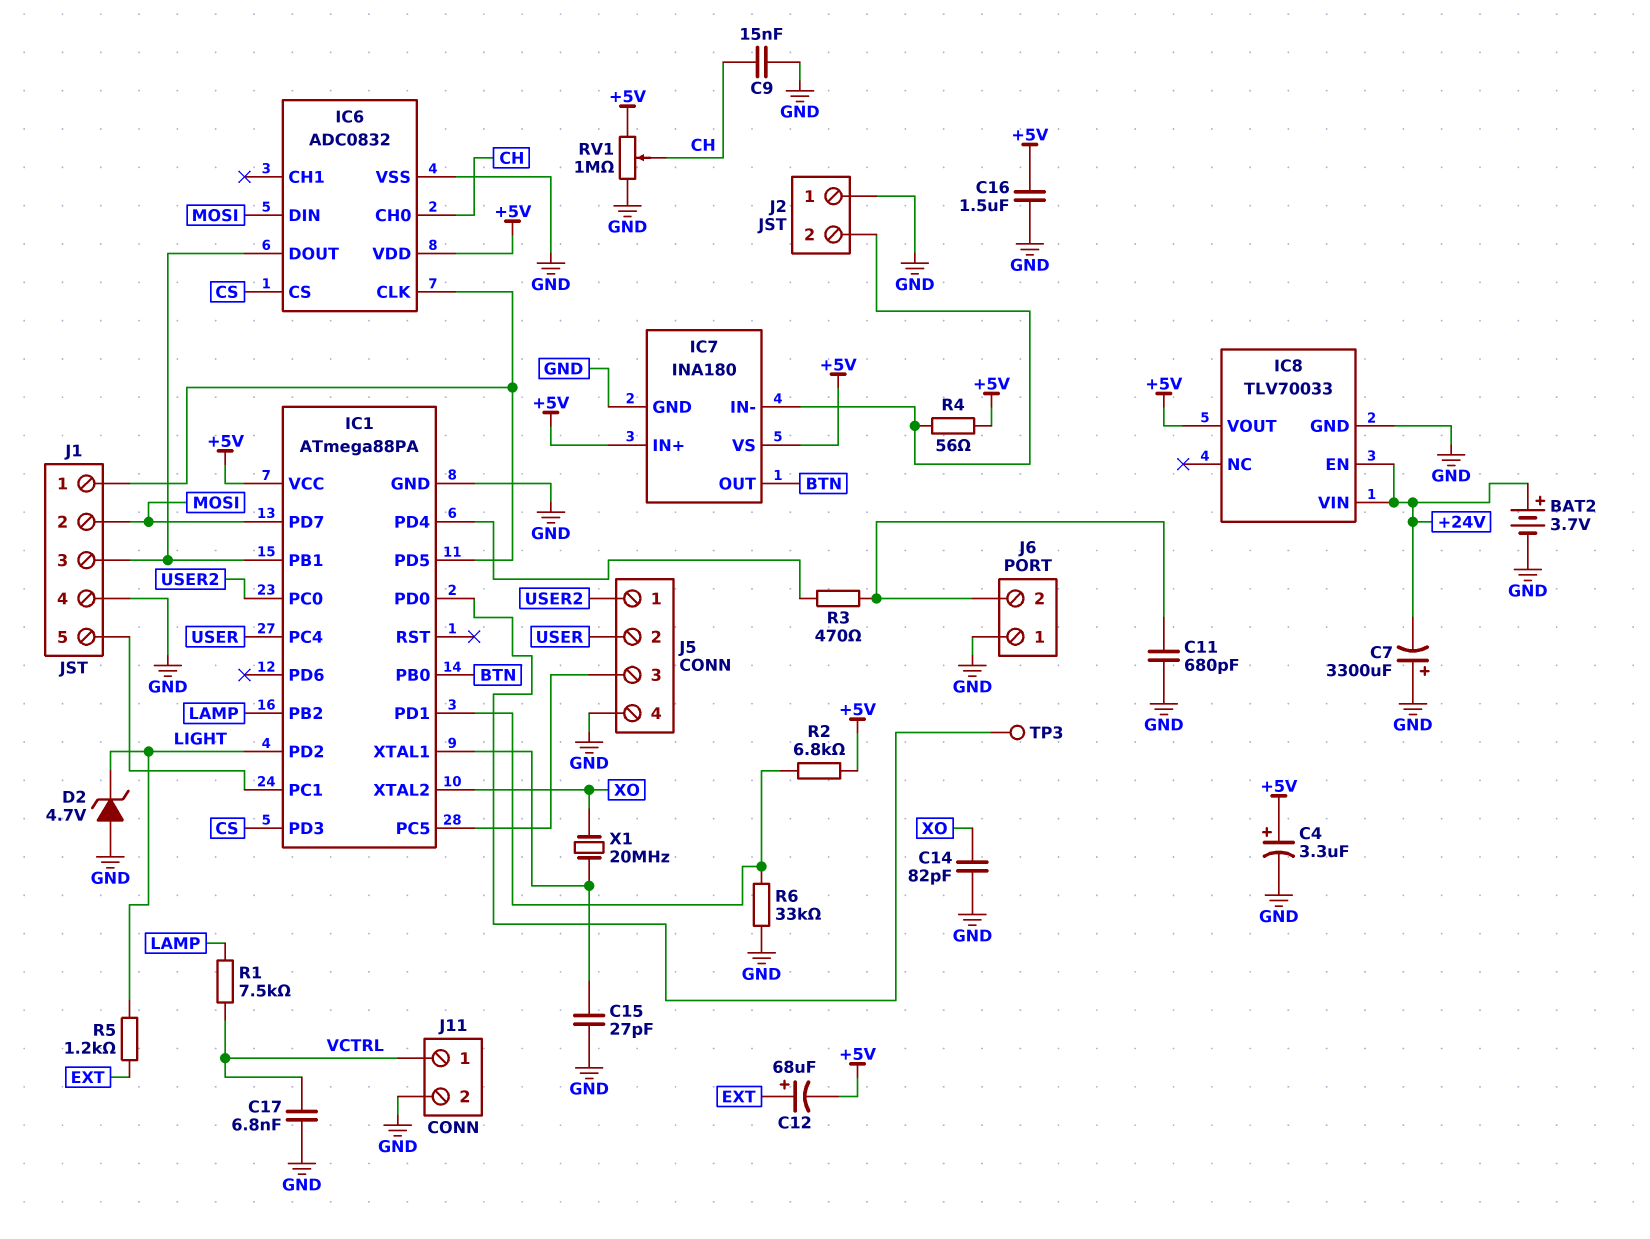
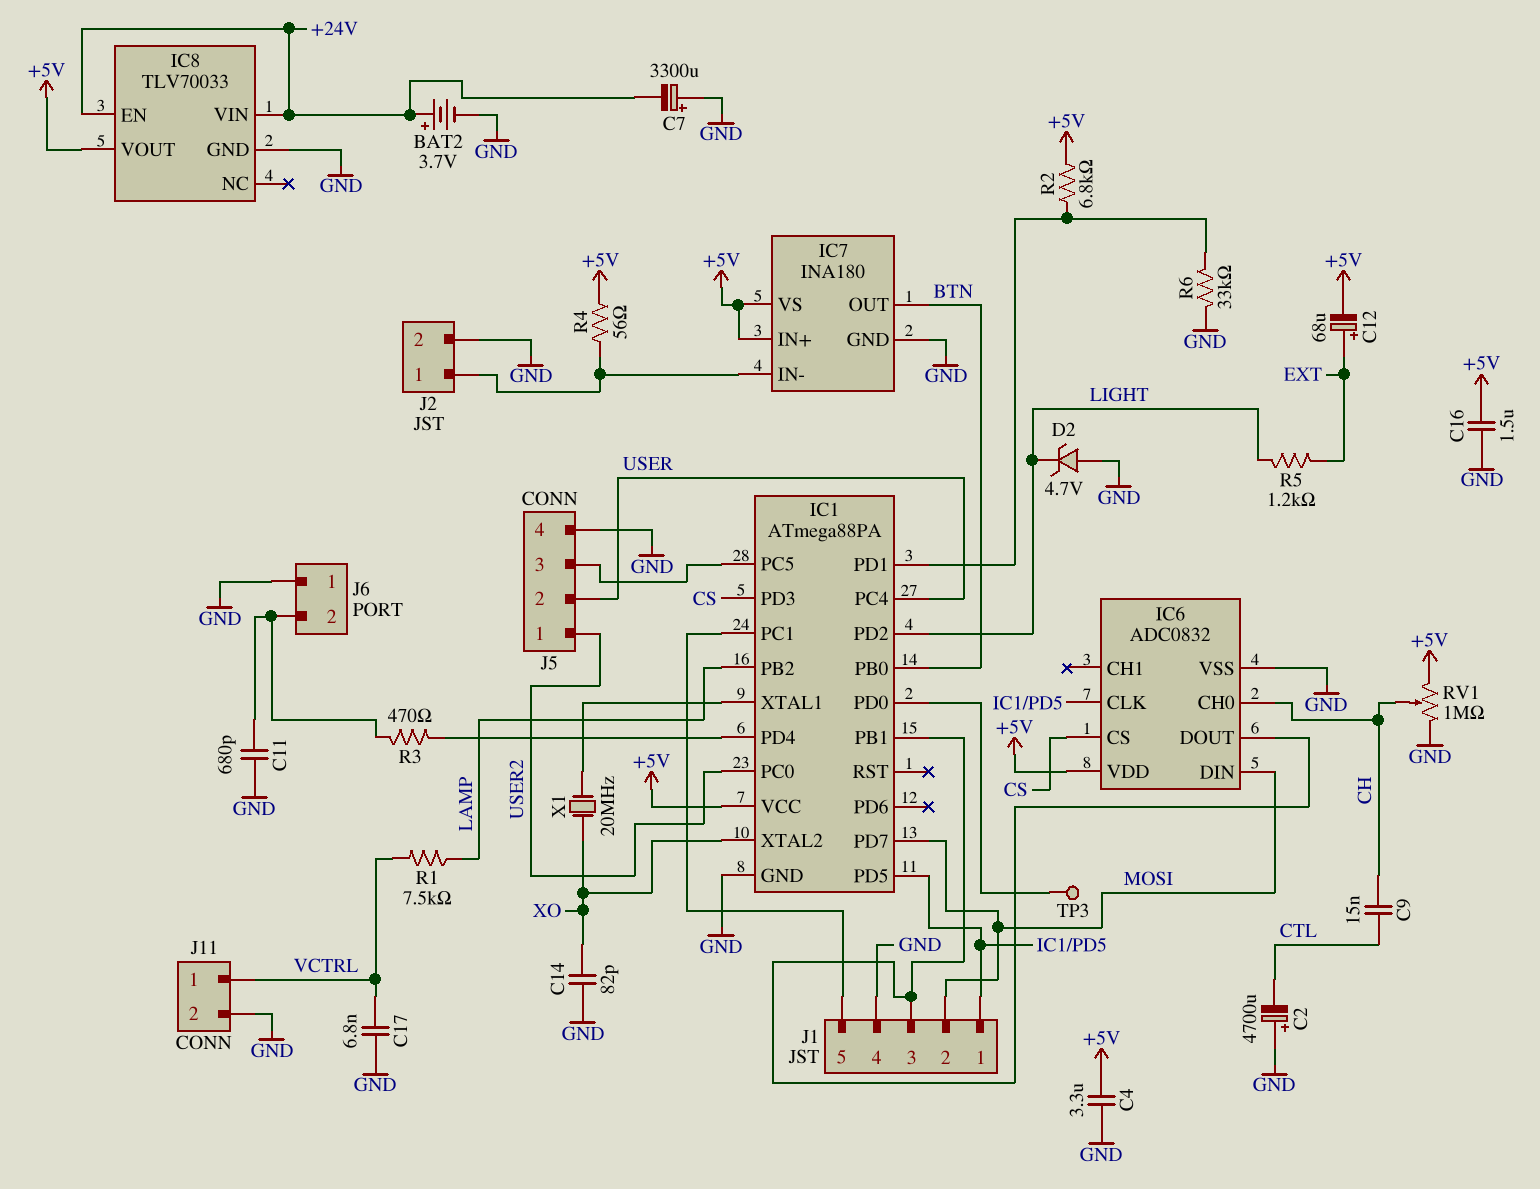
C2: none -> 4700uF (plus GND, minus CTL)
C4: 3.3uF (plus +5V, minus GND) -> 3.3uF (+5V, GND)
C9: 15nF (CH, GND) -> 15nF (CH, CTL)
C15: 27pF (GND, IC1/XTAL1) -> none
J2 pin 1: GND -> IC7/IN-
J2 pin 2: IC7/IN- -> GND

